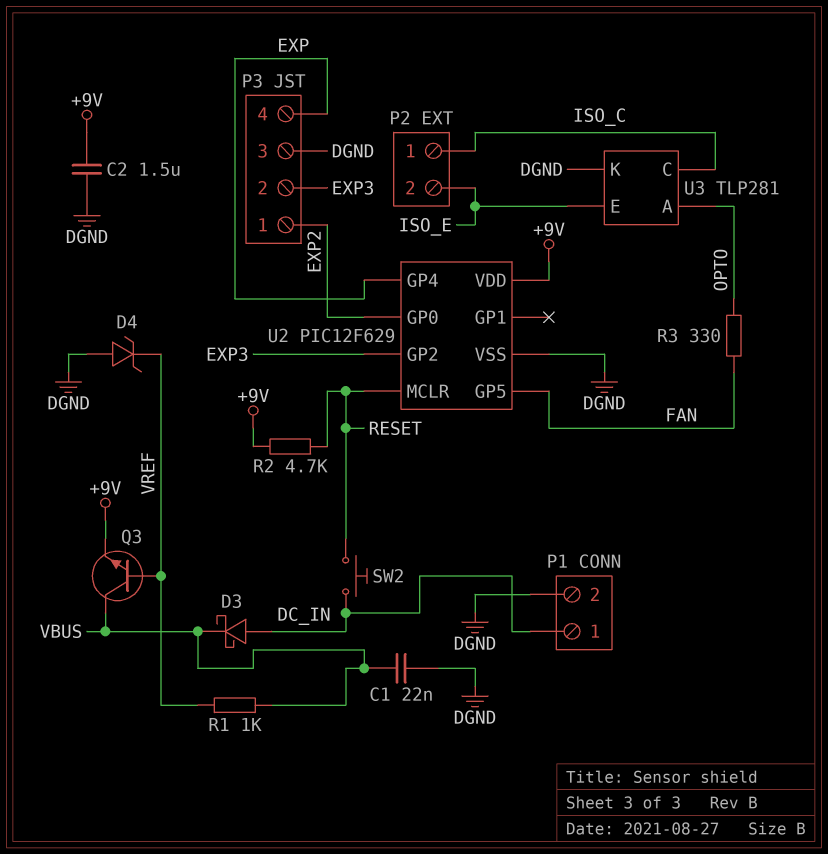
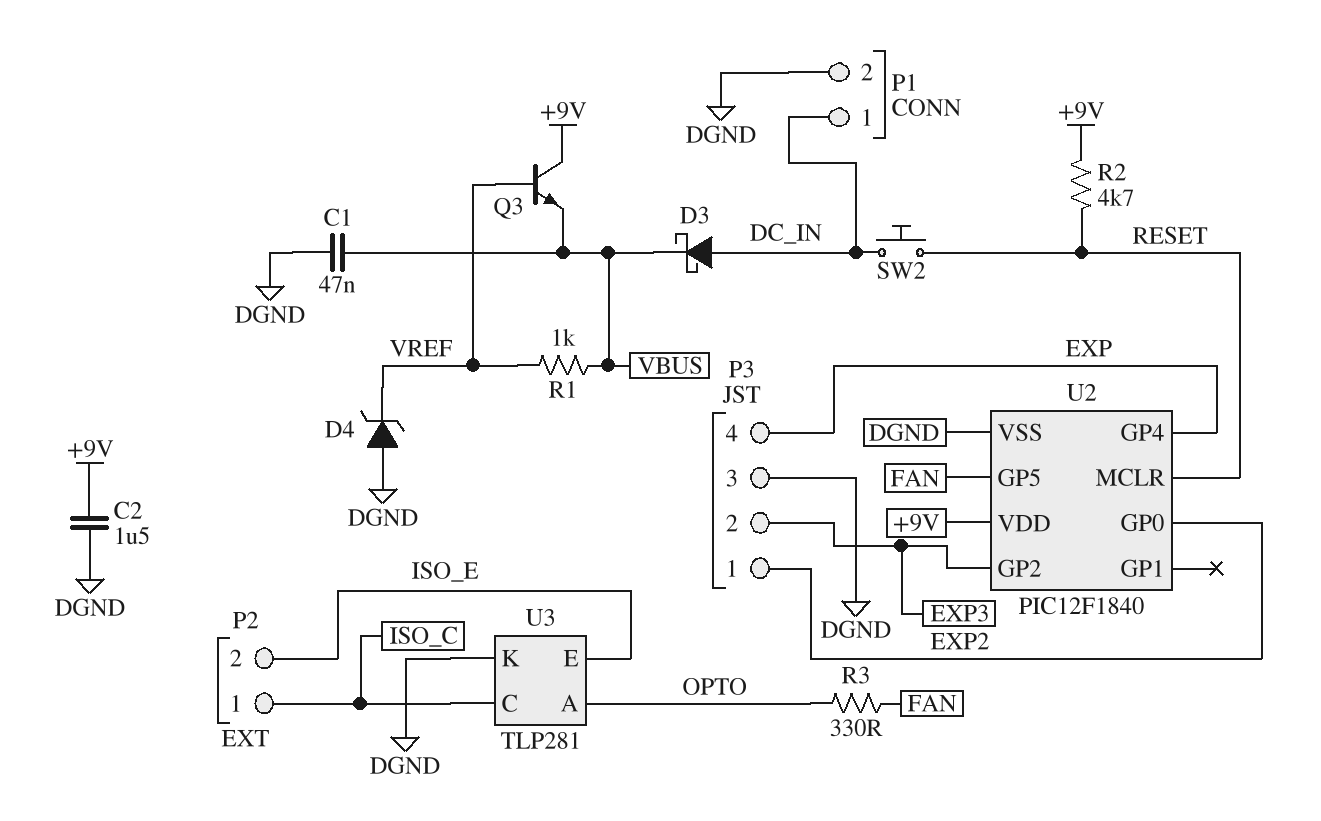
C1: 22nF (DGND, VBUS) -> 47nF (DGND, VBUS)
Q3: NPN (B VREF, C VBUS, E +9V) -> NPN (B VREF, C +9V, E VBUS)
U2: PIC12F629 -> PIC12F1840

